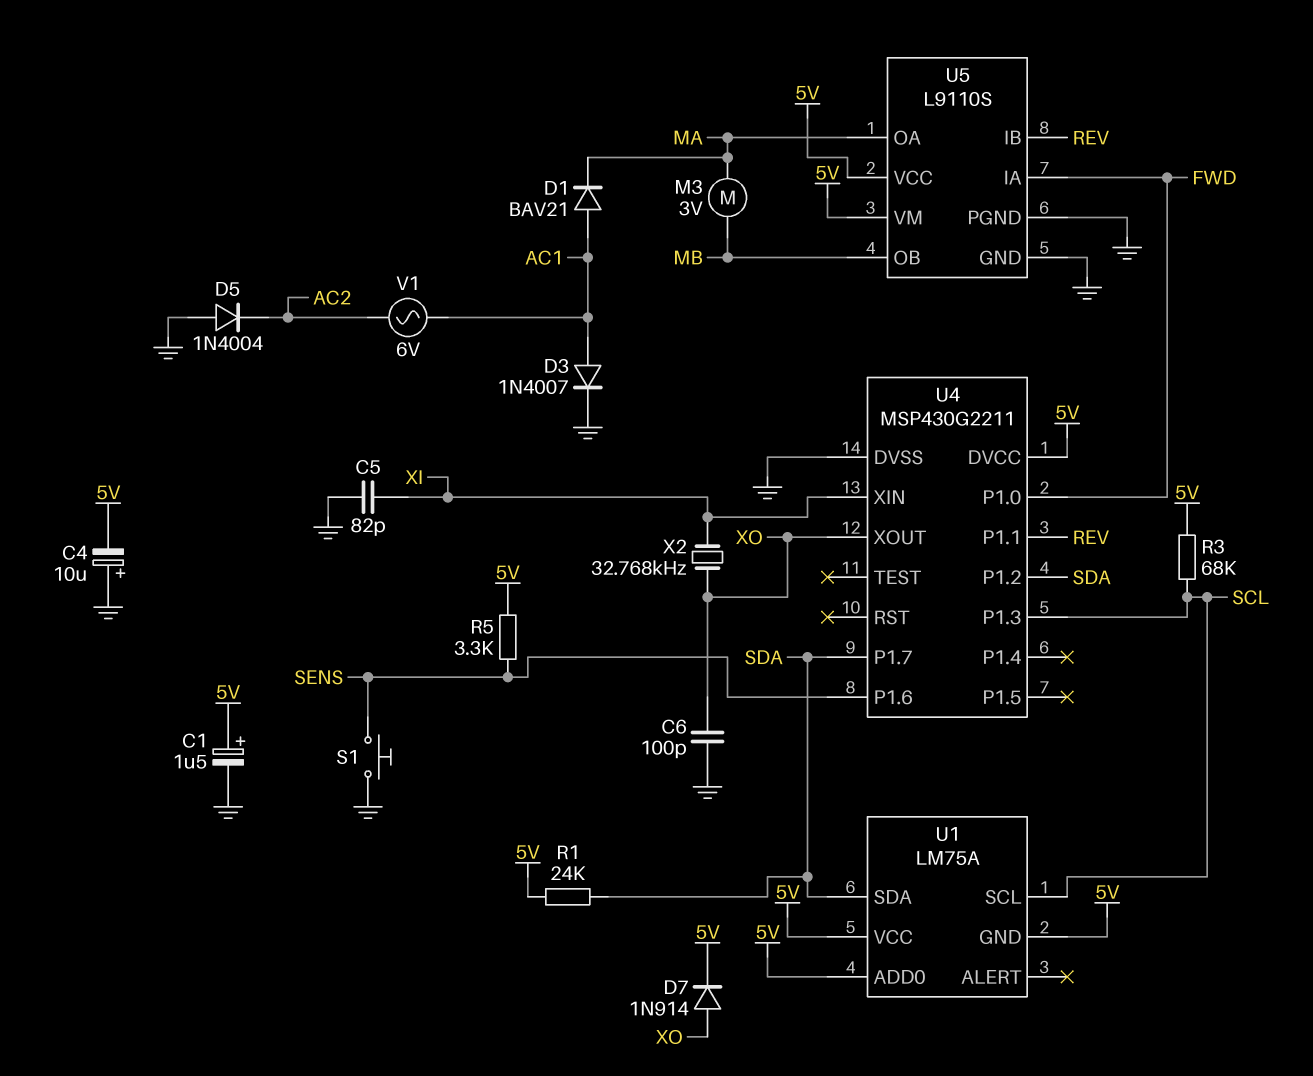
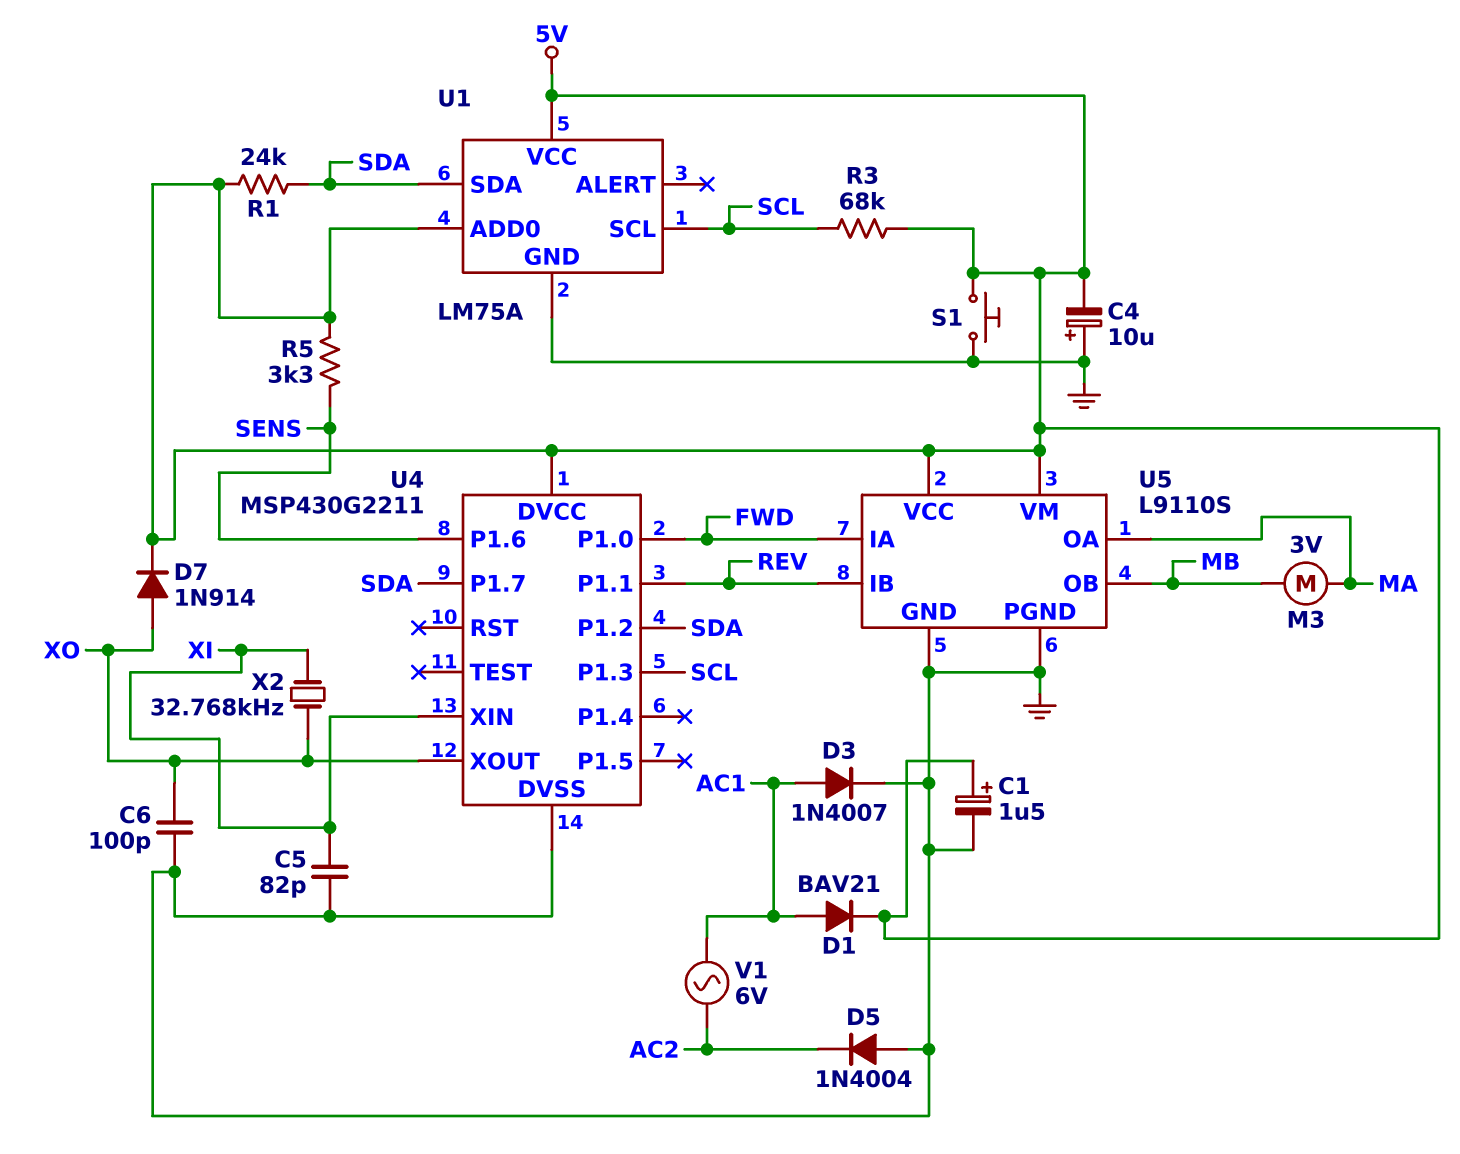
D1: diode BAV21 (A AC1, K MA) -> diode BAV21 (A AC1, K 5V)
S1: button (GND, SENS) -> button (5V, GND)
U1 pin GND: 5V -> GND

